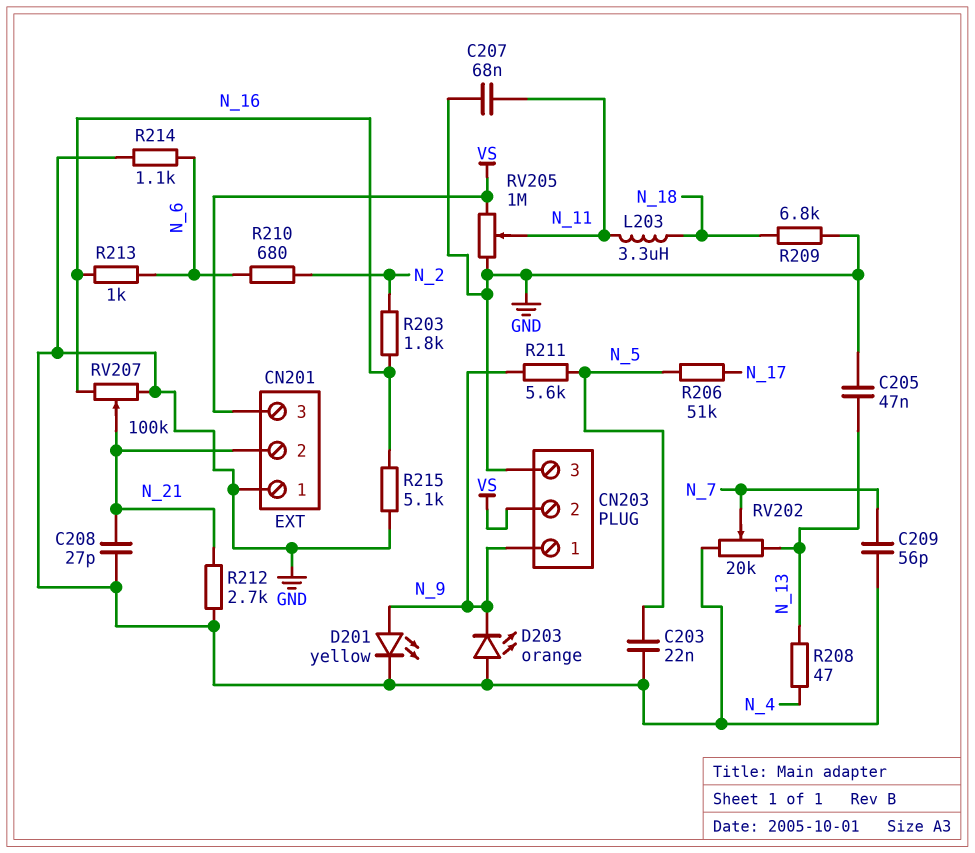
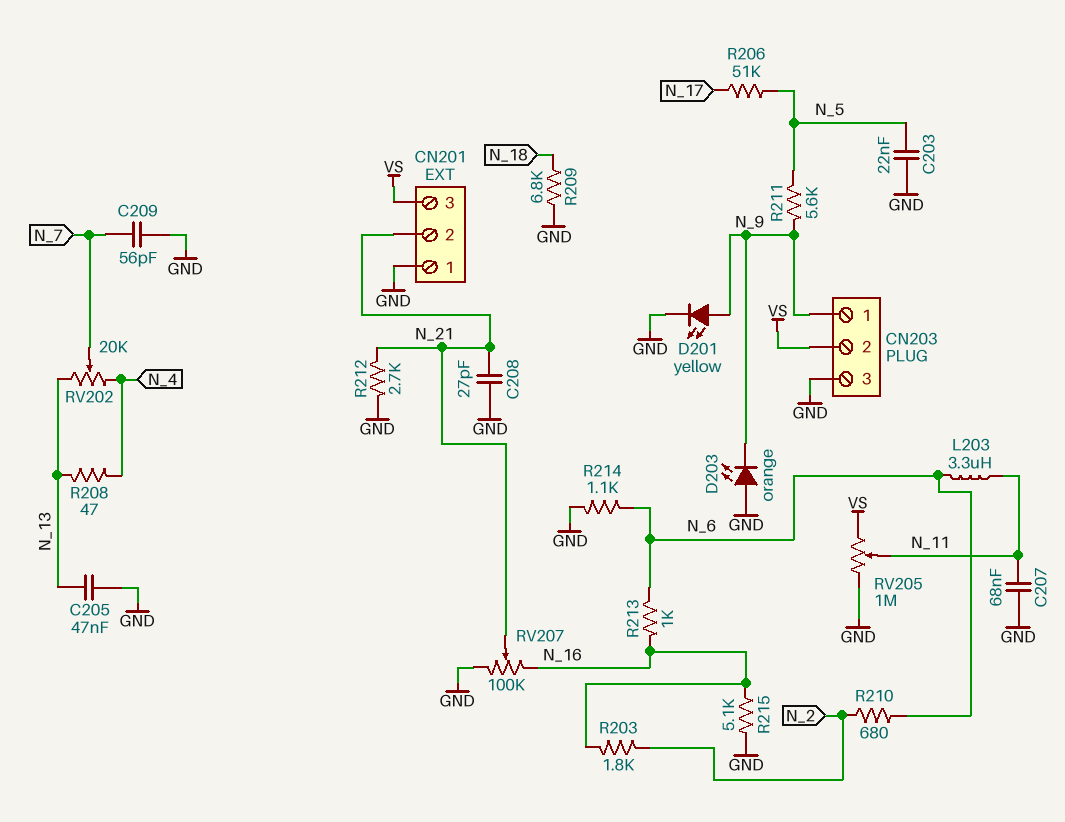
L203: 3.3uH (N_11, N_18) -> 3.3uH (N_6, N_11)
RV202: 20k (GND, N_13, wiper N_7) -> 20k (N_4, N_13, wiper N_7)

